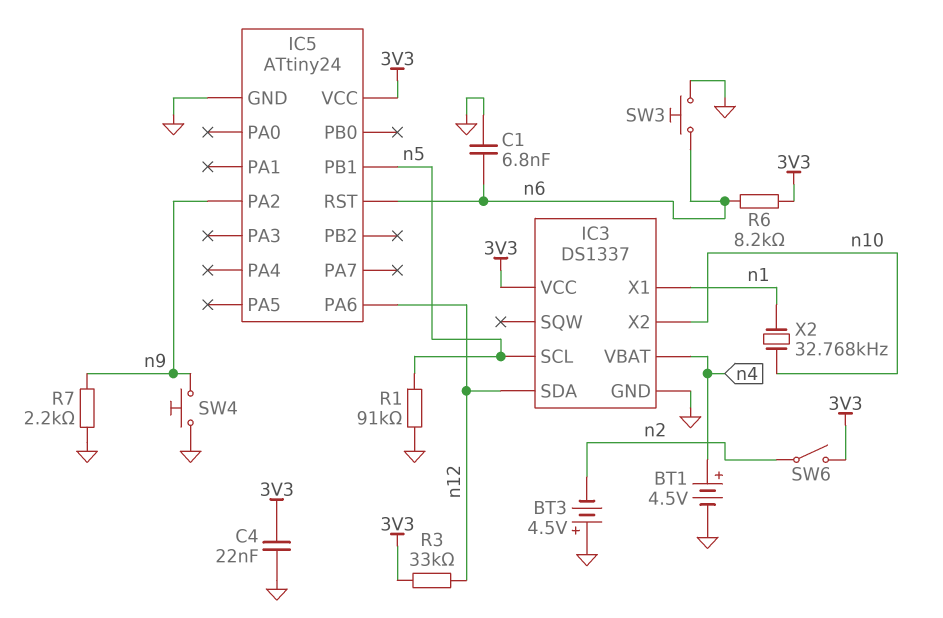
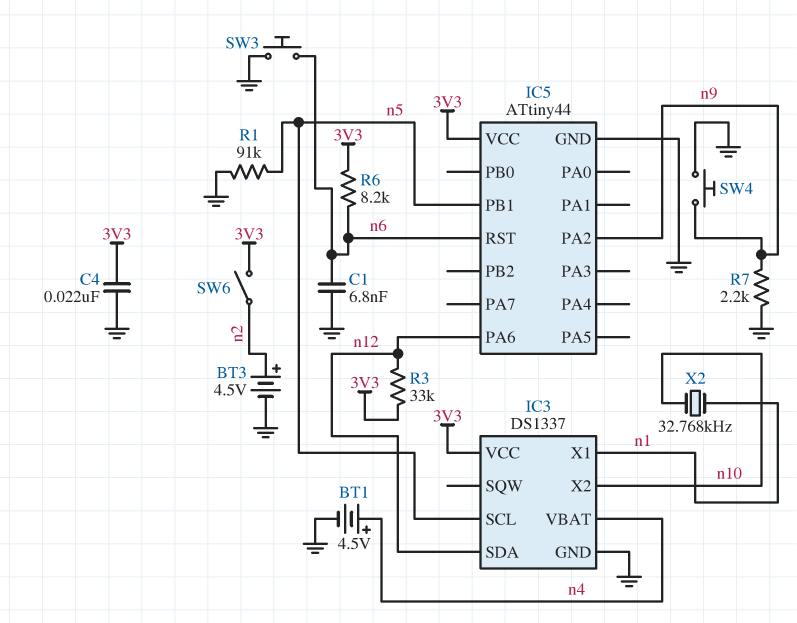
BT3: 4.5V (plus GND, minus n2) -> 4.5V (plus n2, minus GND)
IC5: ATtiny24 -> ATtiny44

